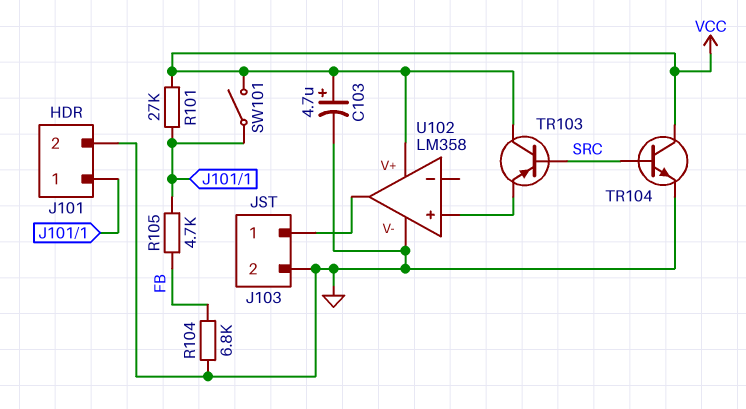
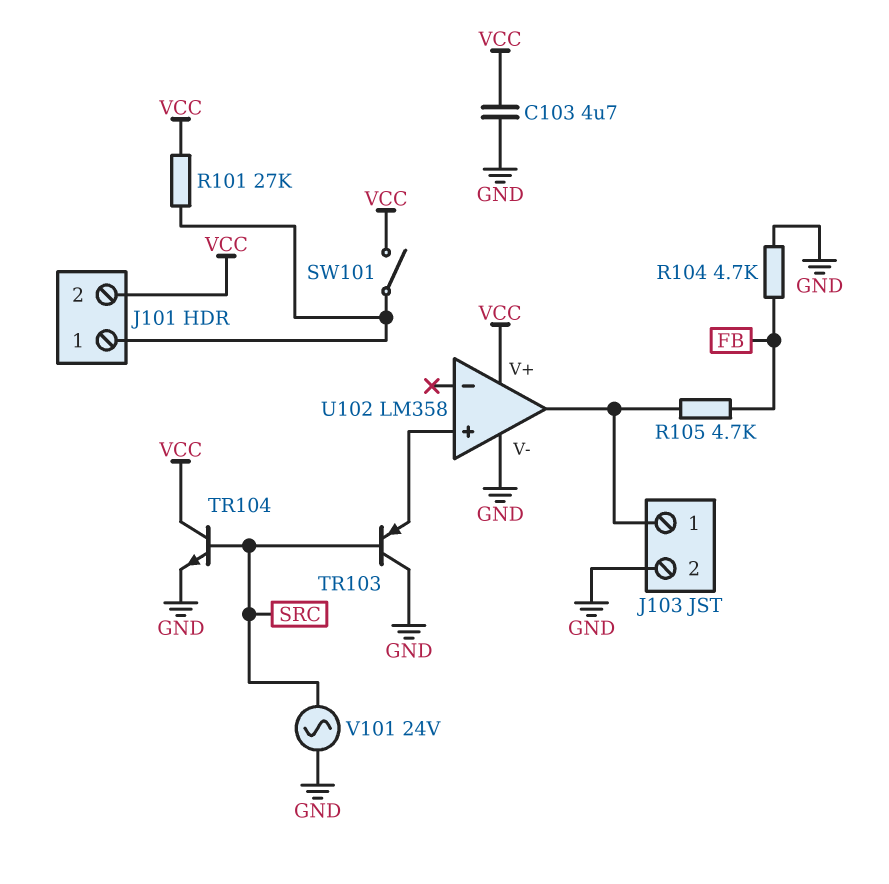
C103: 4.7uF (plus VCC, minus GND) -> 4.7uF (GND, VCC)
J101 pin 2: GND -> VCC
R104: 6.8k (FB, GND) -> 4.7k (FB, GND)
R105: 4.7k (FB, J101/1) -> 4.7k (FB, J103/1)
TR103: PNP (B SRC, C VCC, E U102/in+) -> PNP (B SRC, C GND, E U102/in+)
V101: none -> AC 24V (GND, SRC)

